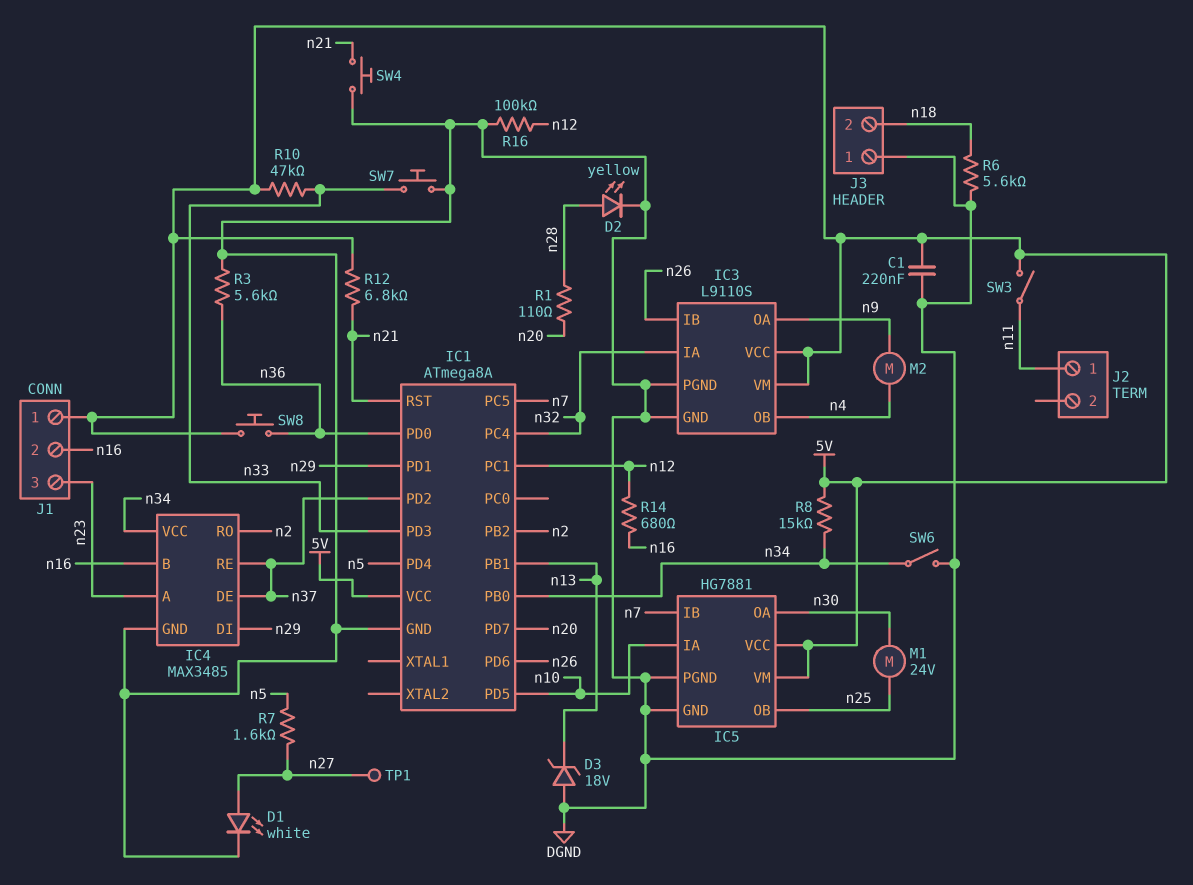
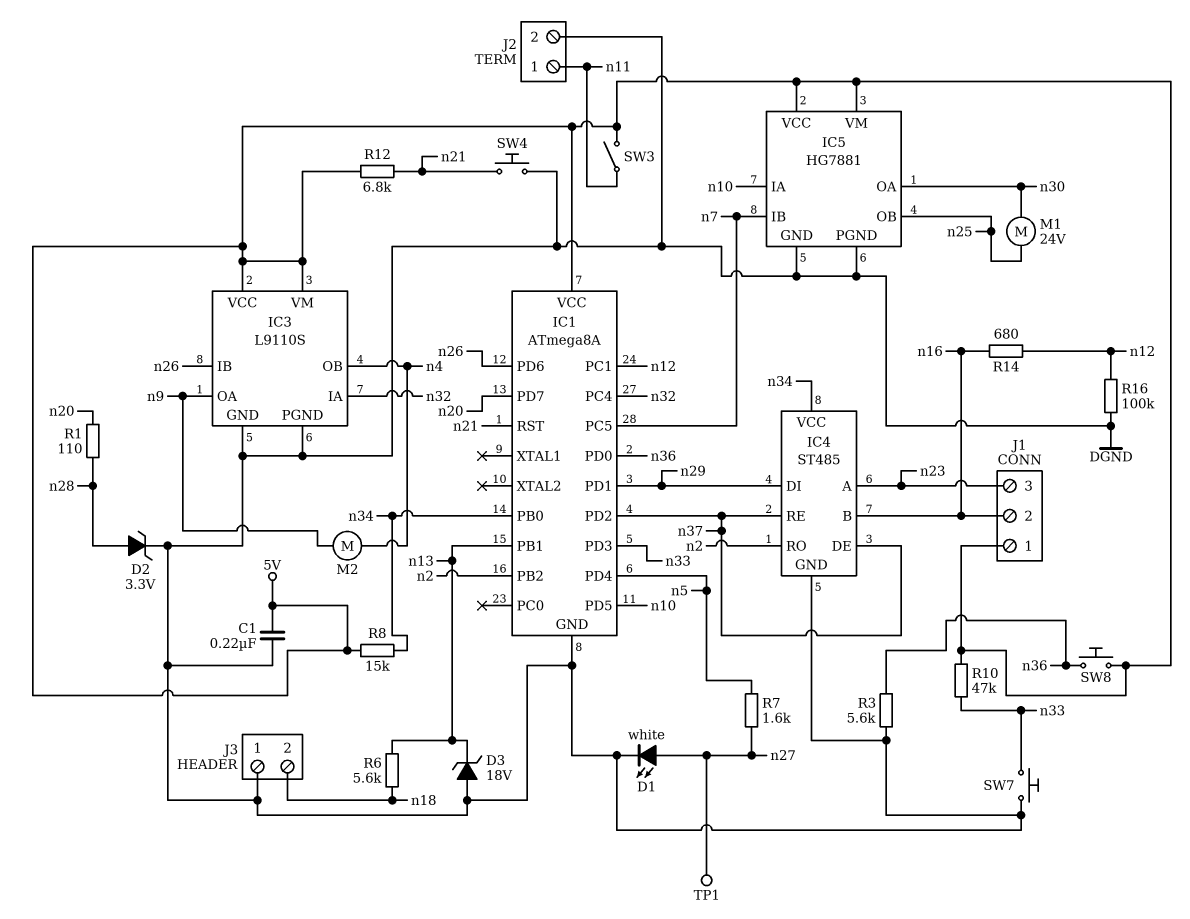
D2: LED yellow (A n28, K DGND) -> zener 3.3V (A n28, K DGND)
IC4: MAX3485 -> ST485
J2 pin 2: none -> DGND
R6: 5.6k (DGND, n18) -> 5.6k (n13, n18)
SW6: switch (DGND, n34) -> none

